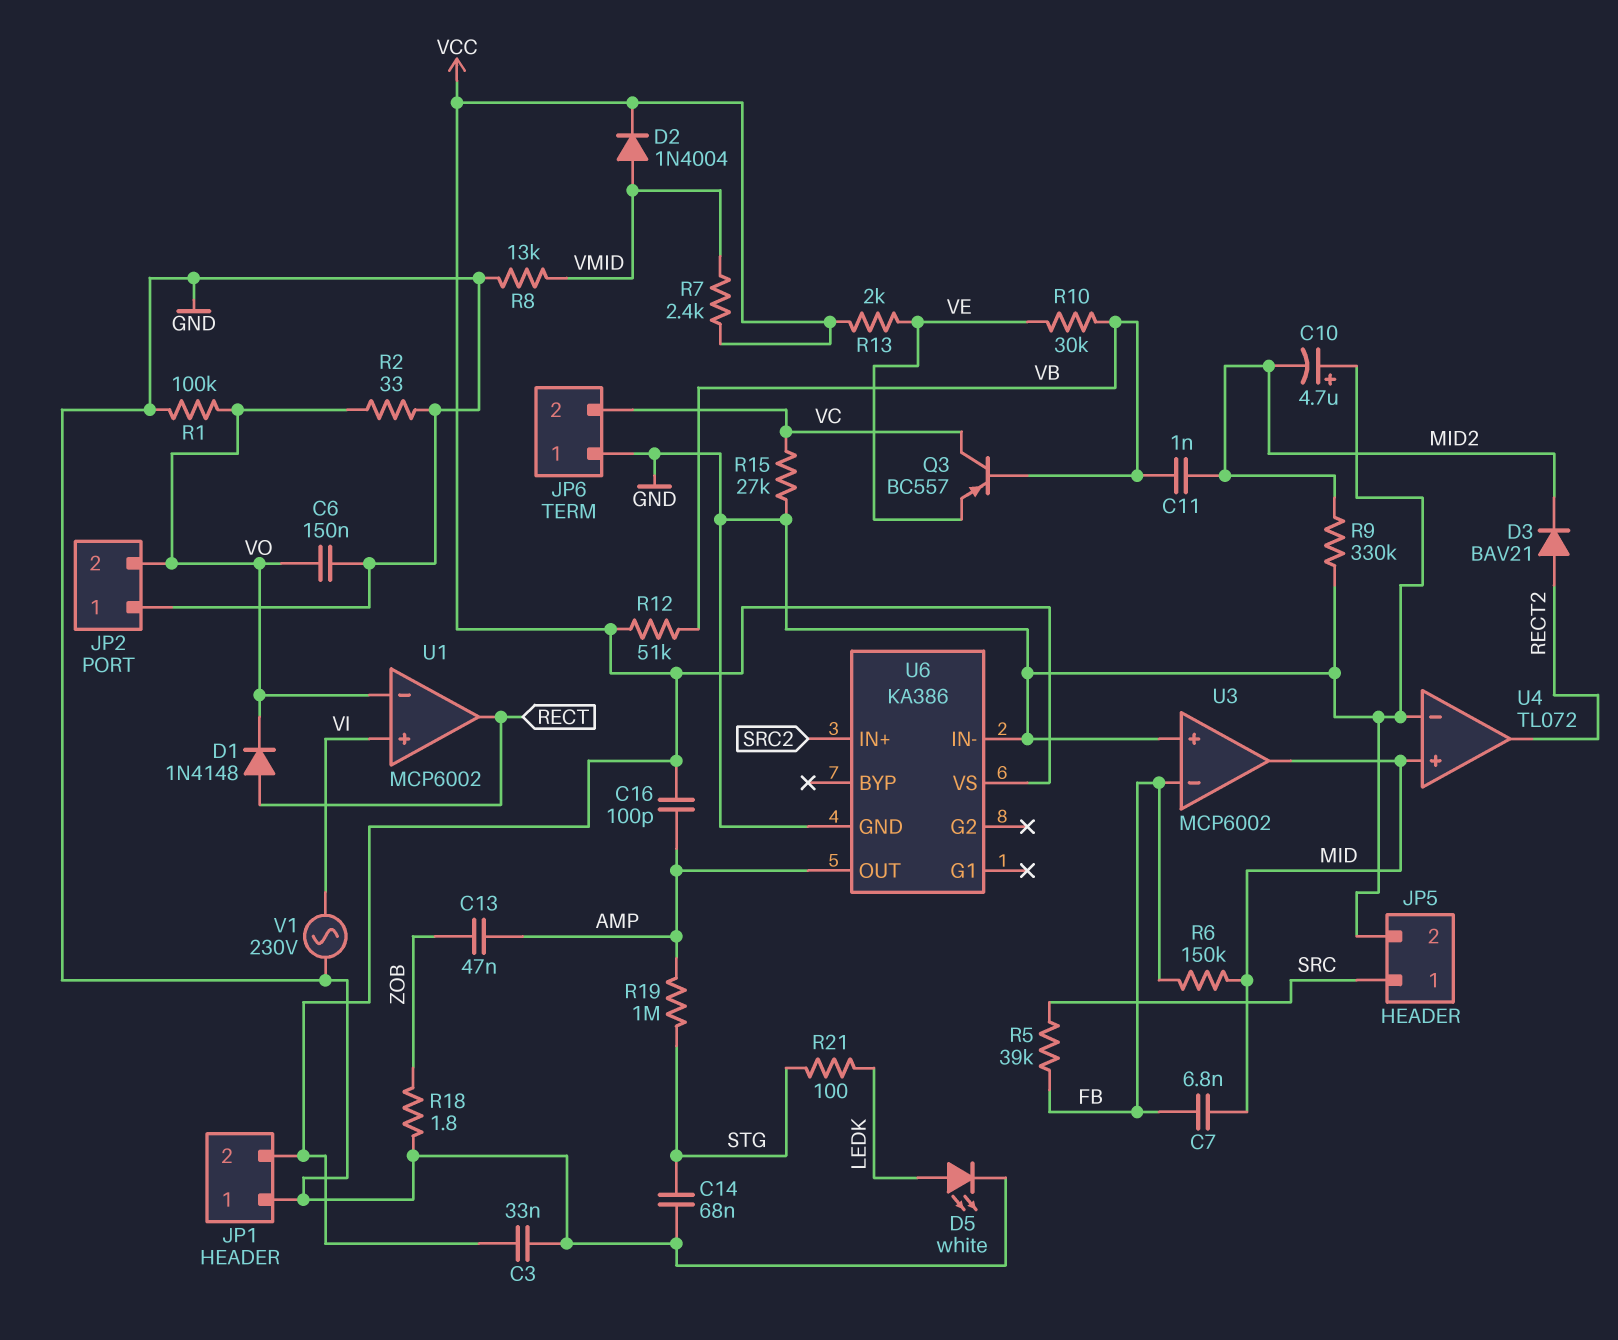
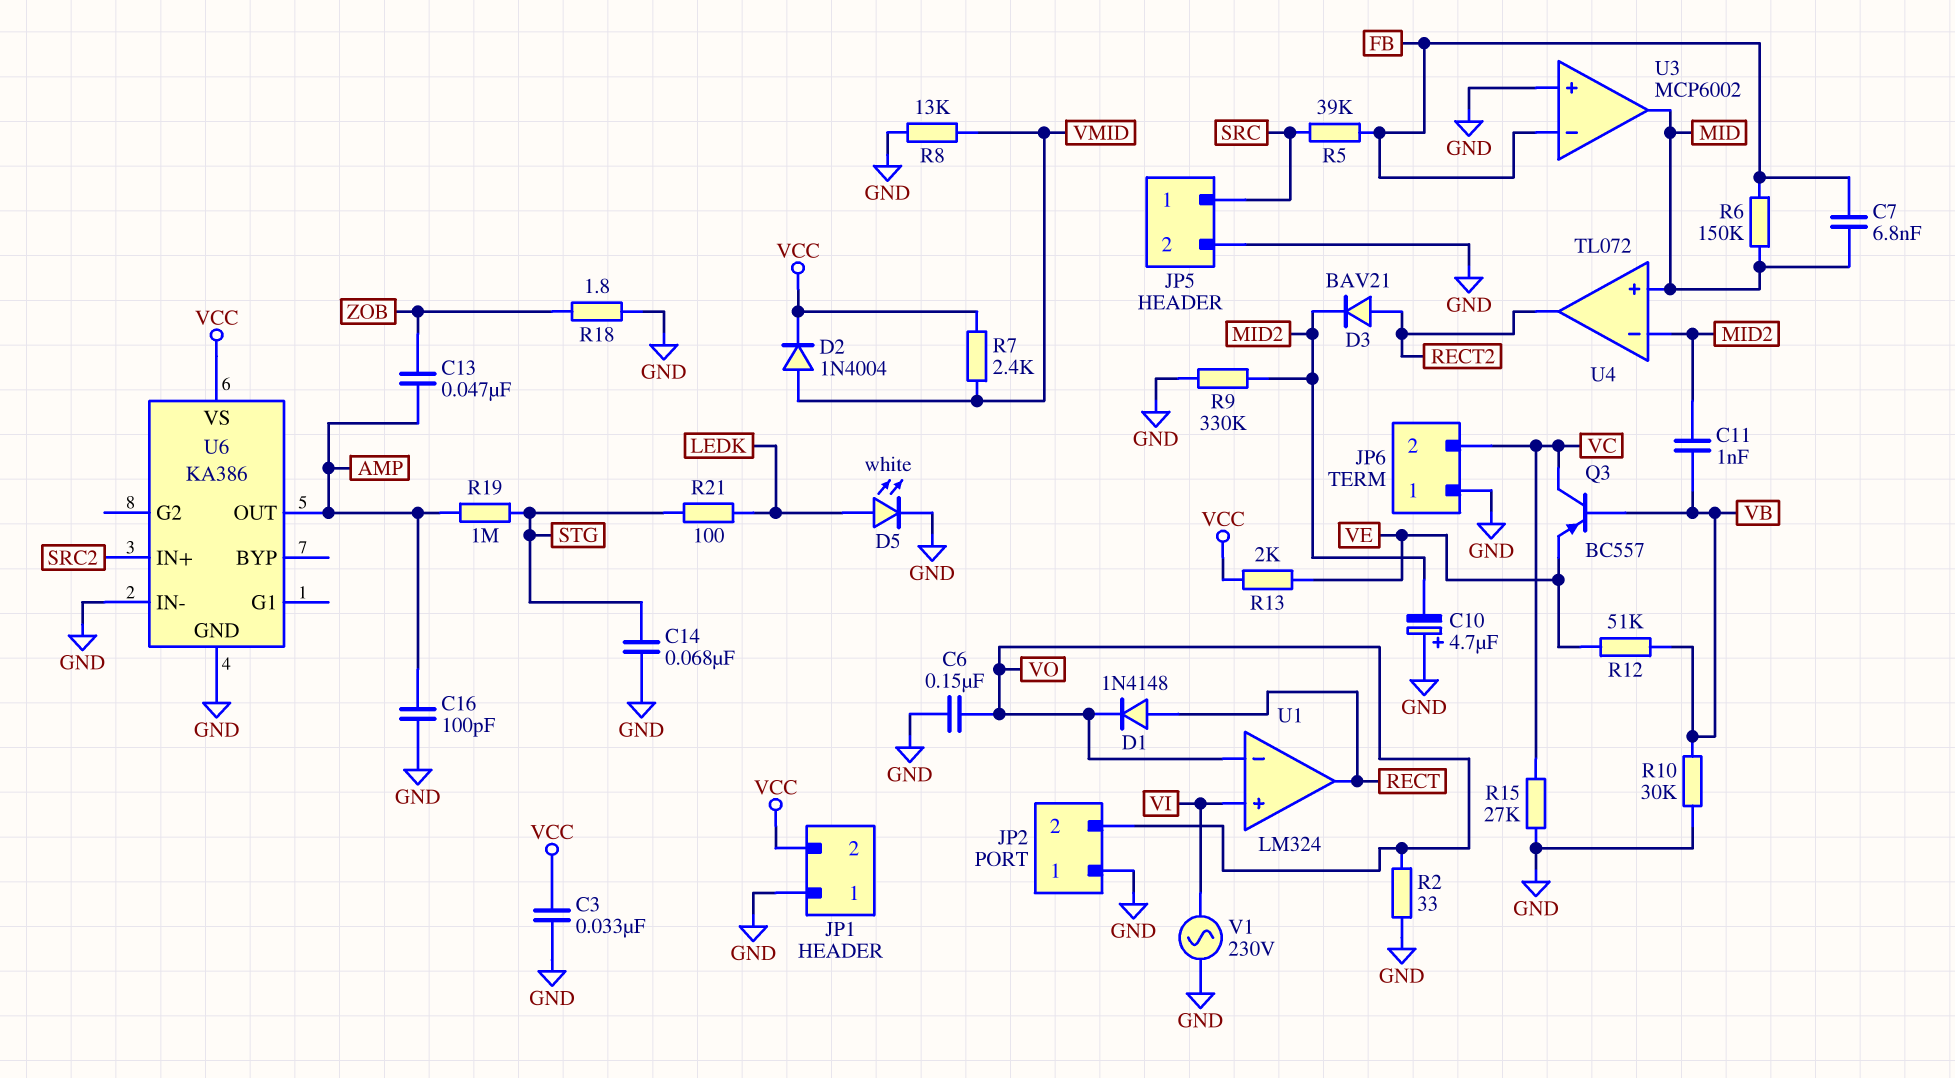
C16: 100pF (AMP, VCC) -> 100pF (AMP, GND)
R1: 100k (GND, VO) -> none
R10: 30k (VB, VE) -> 30k (GND, VB)
R12: 51k (VB, VCC) -> 51k (VB, VE)
U1: MCP6002 -> LM324
U4 pin in-: GND -> MID2

